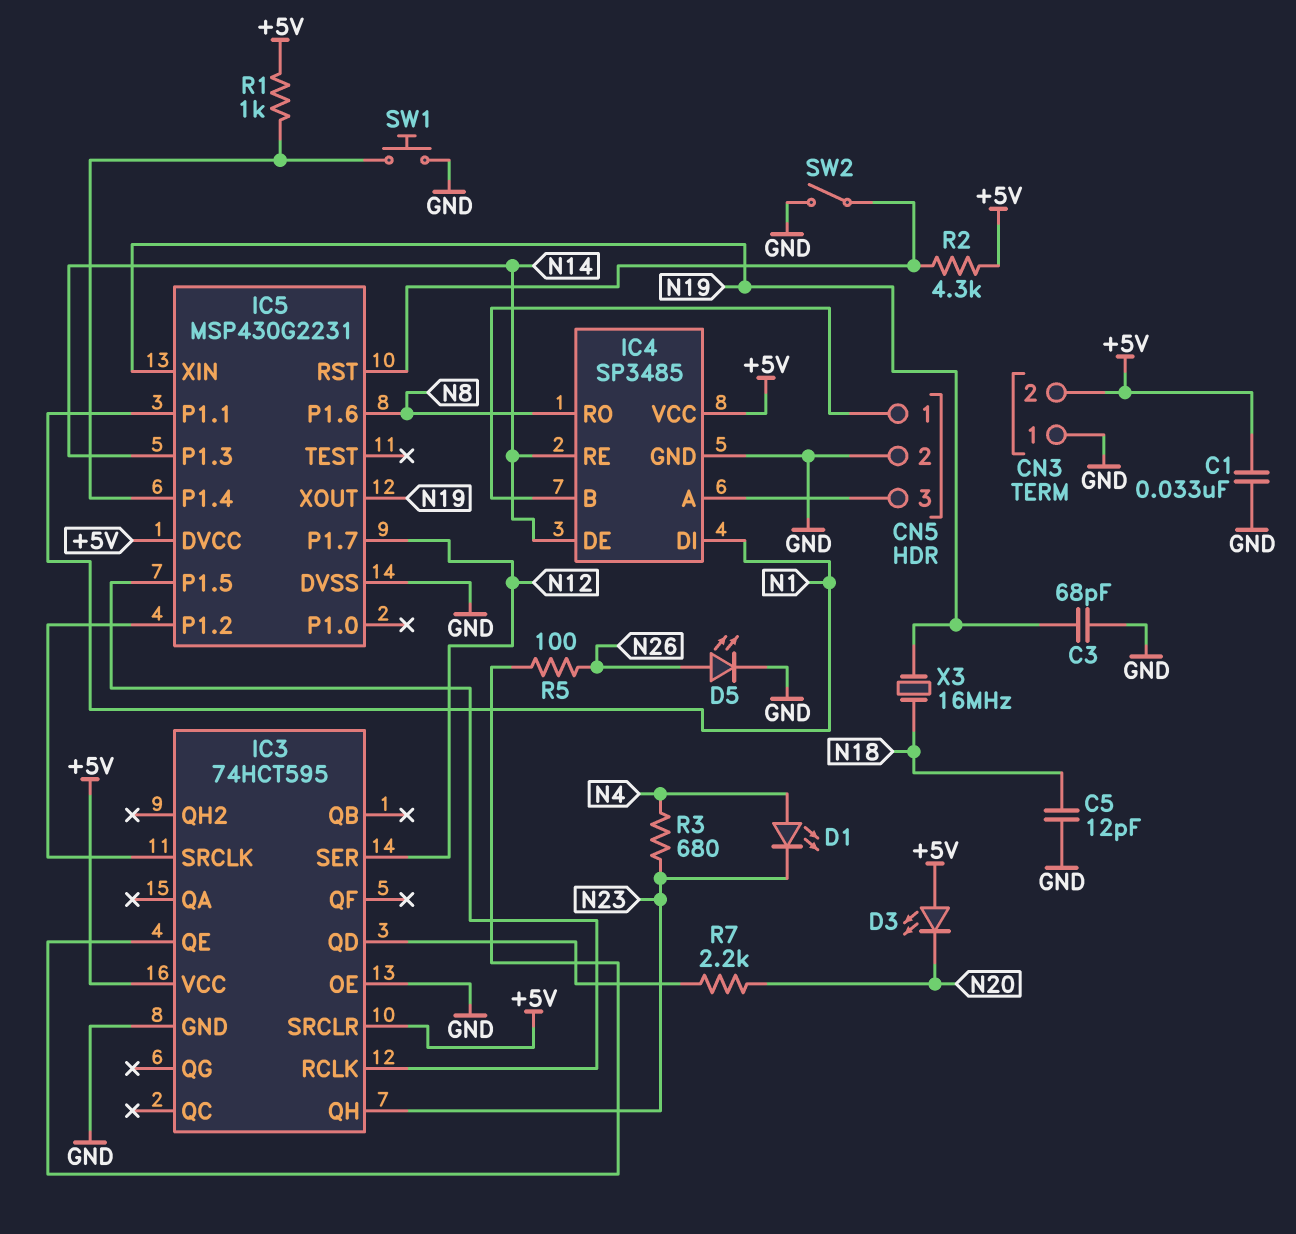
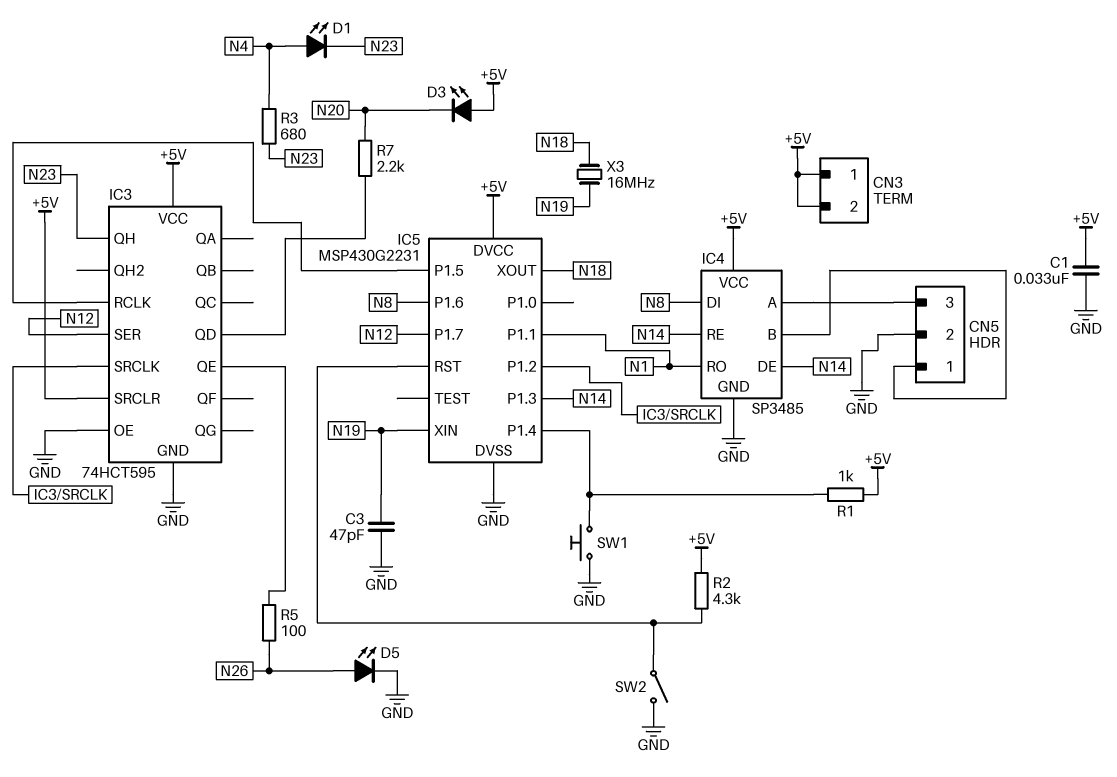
C3: 68pF (GND, N19) -> 47pF (GND, N19)
C5: 12pF (GND, N18) -> none
CN3 pin 1: GND -> +5V
IC4 pin DI: N1 -> N8
IC4 pin RO: N8 -> N1
IC5 pin XOUT: N19 -> N18

